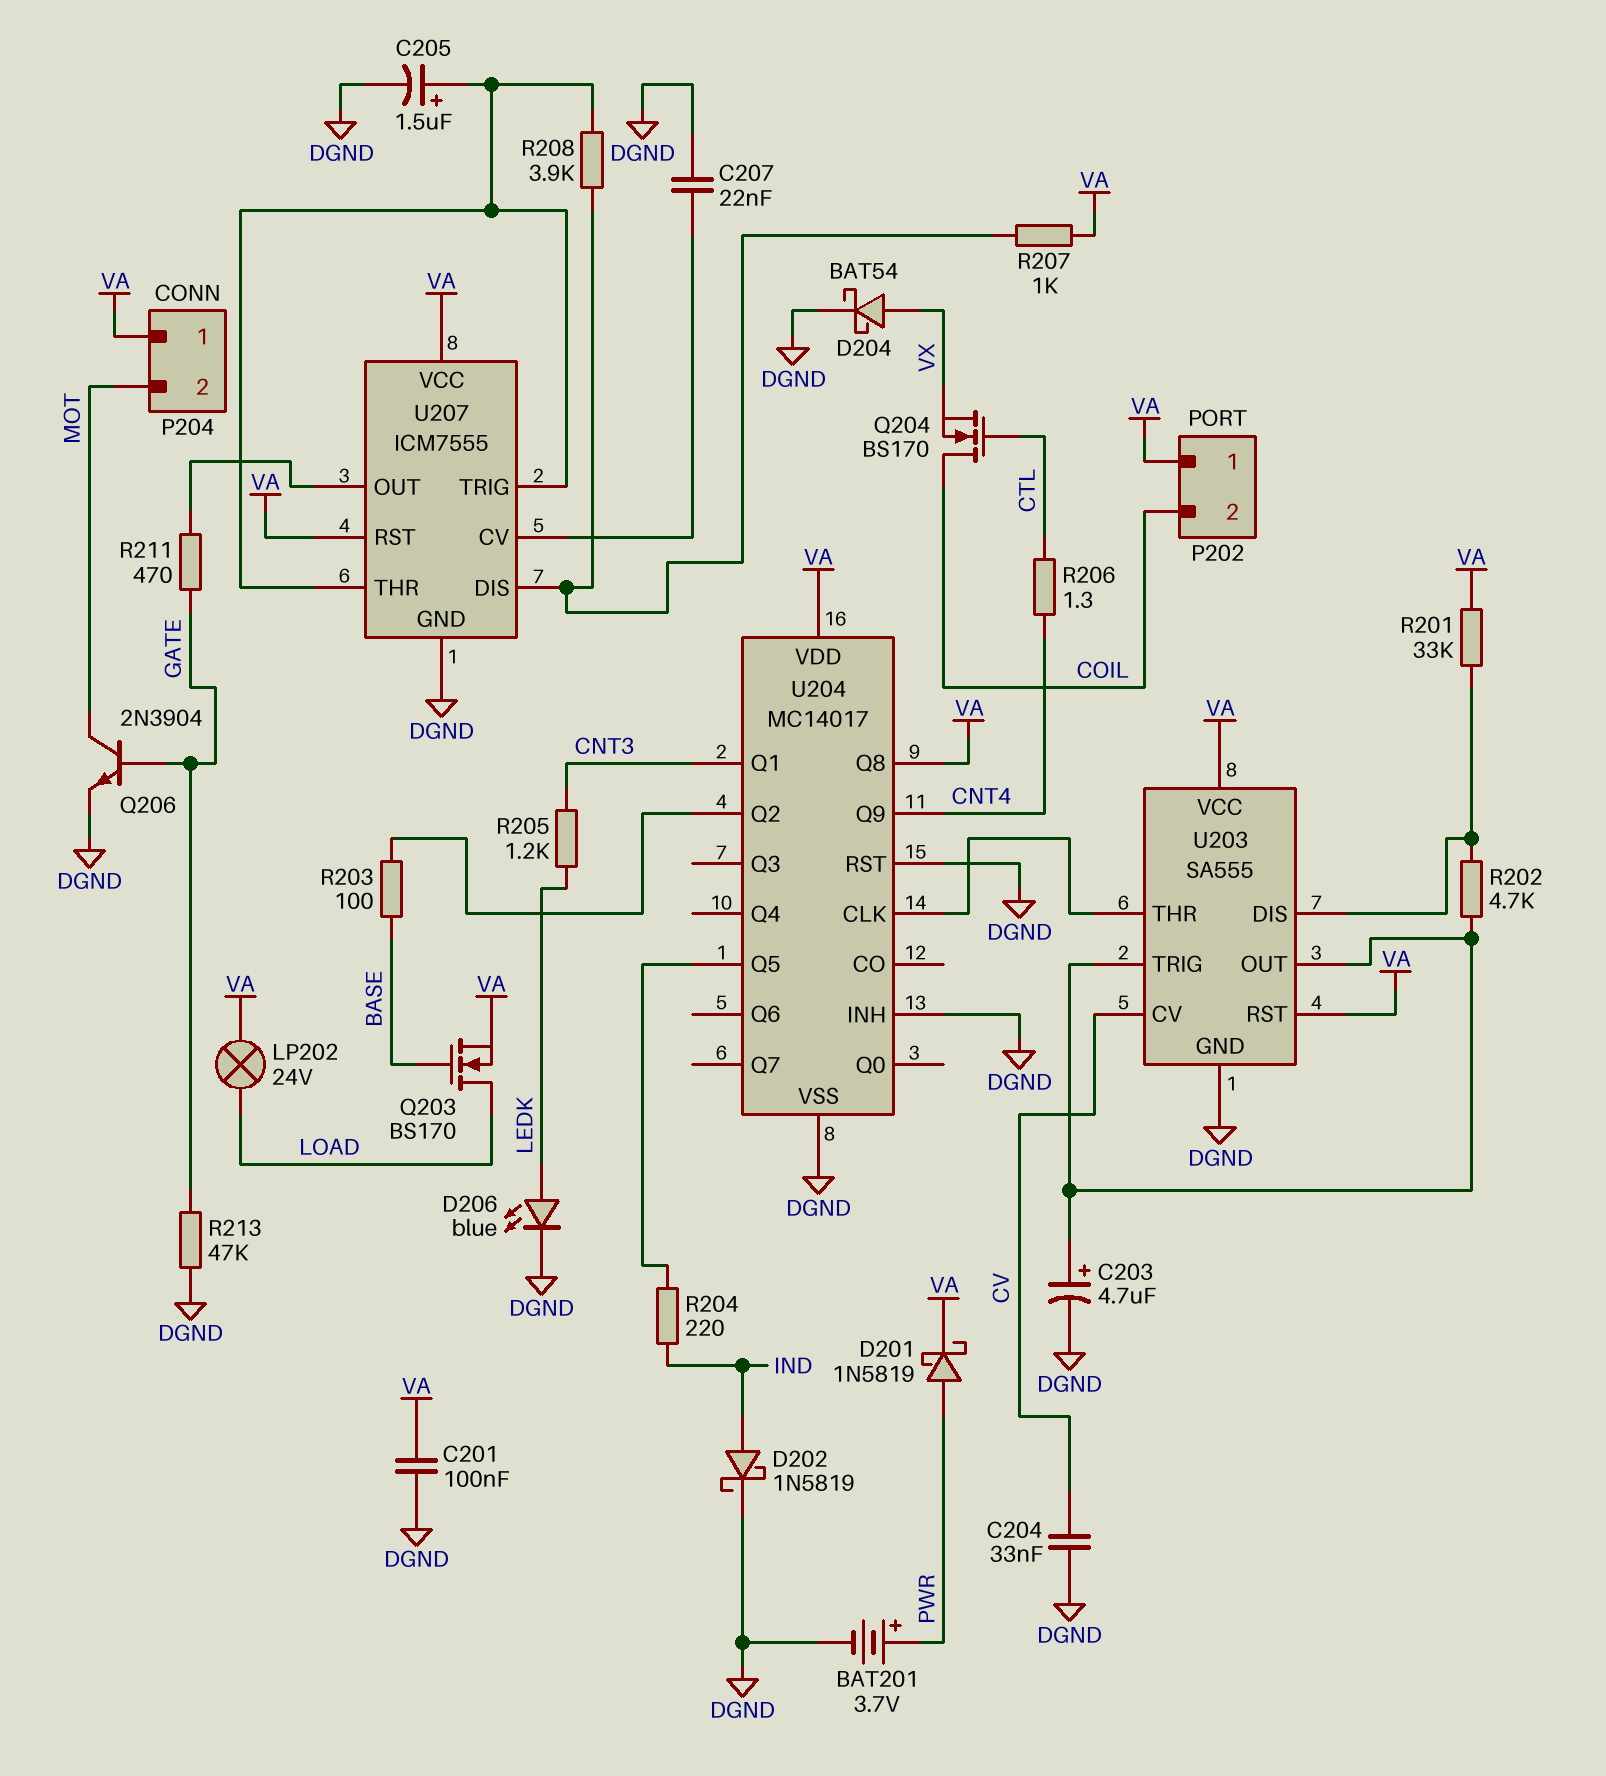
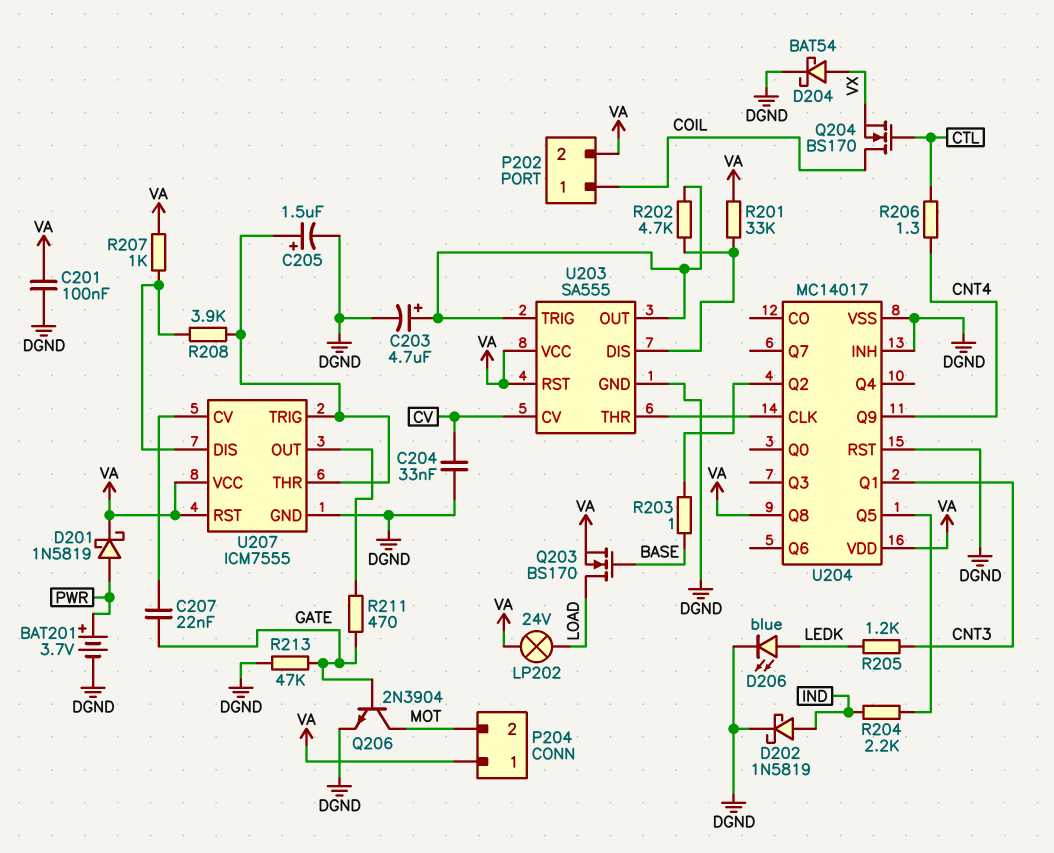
C207: 22nF (DGND, U207/CV) -> 22nF (GATE, U207/CV)
P202 pin 1: VA -> COIL
P202 pin 2: COIL -> VA
R203: 100 (BASE, U204/Q2) -> 1 (BASE, U204/Q2)
R204: 220 (IND, U204/Q5) -> 2.2k (IND, U204/Q5)

